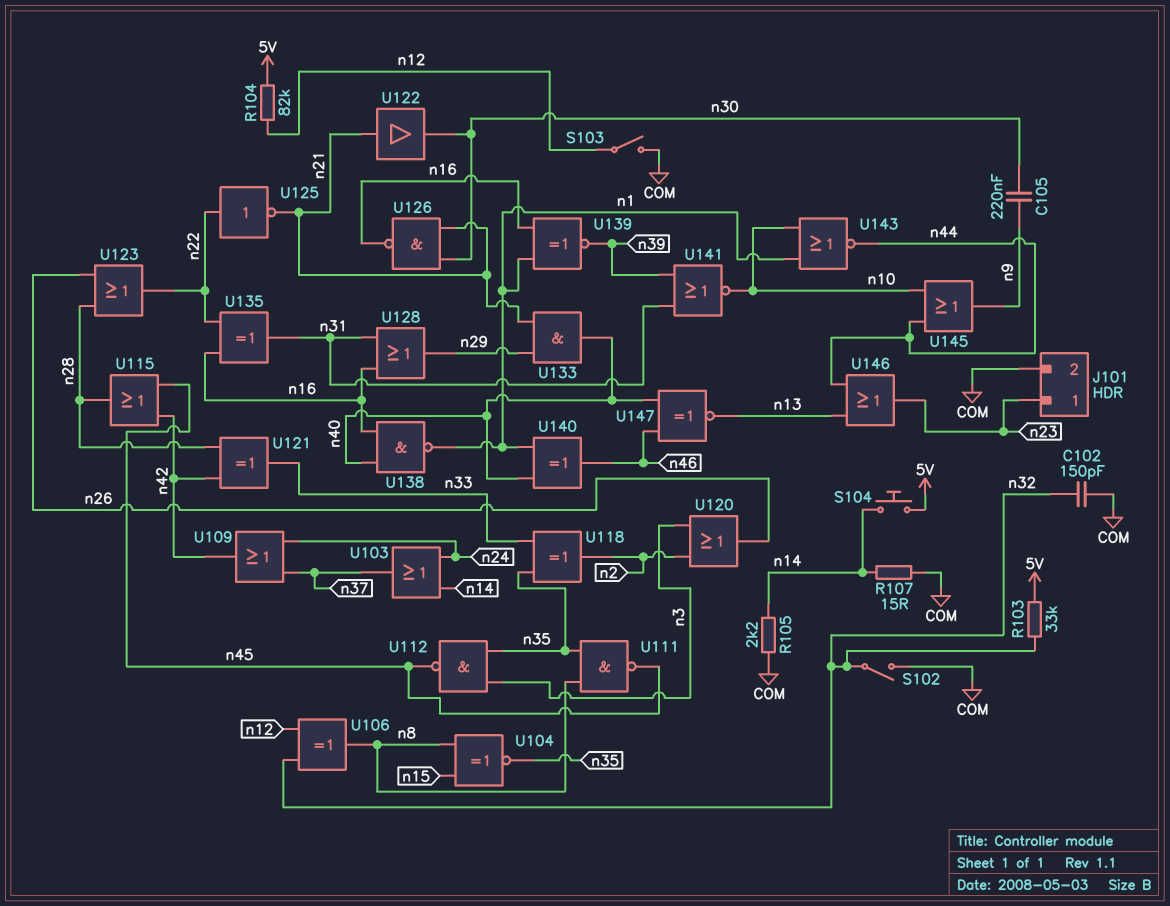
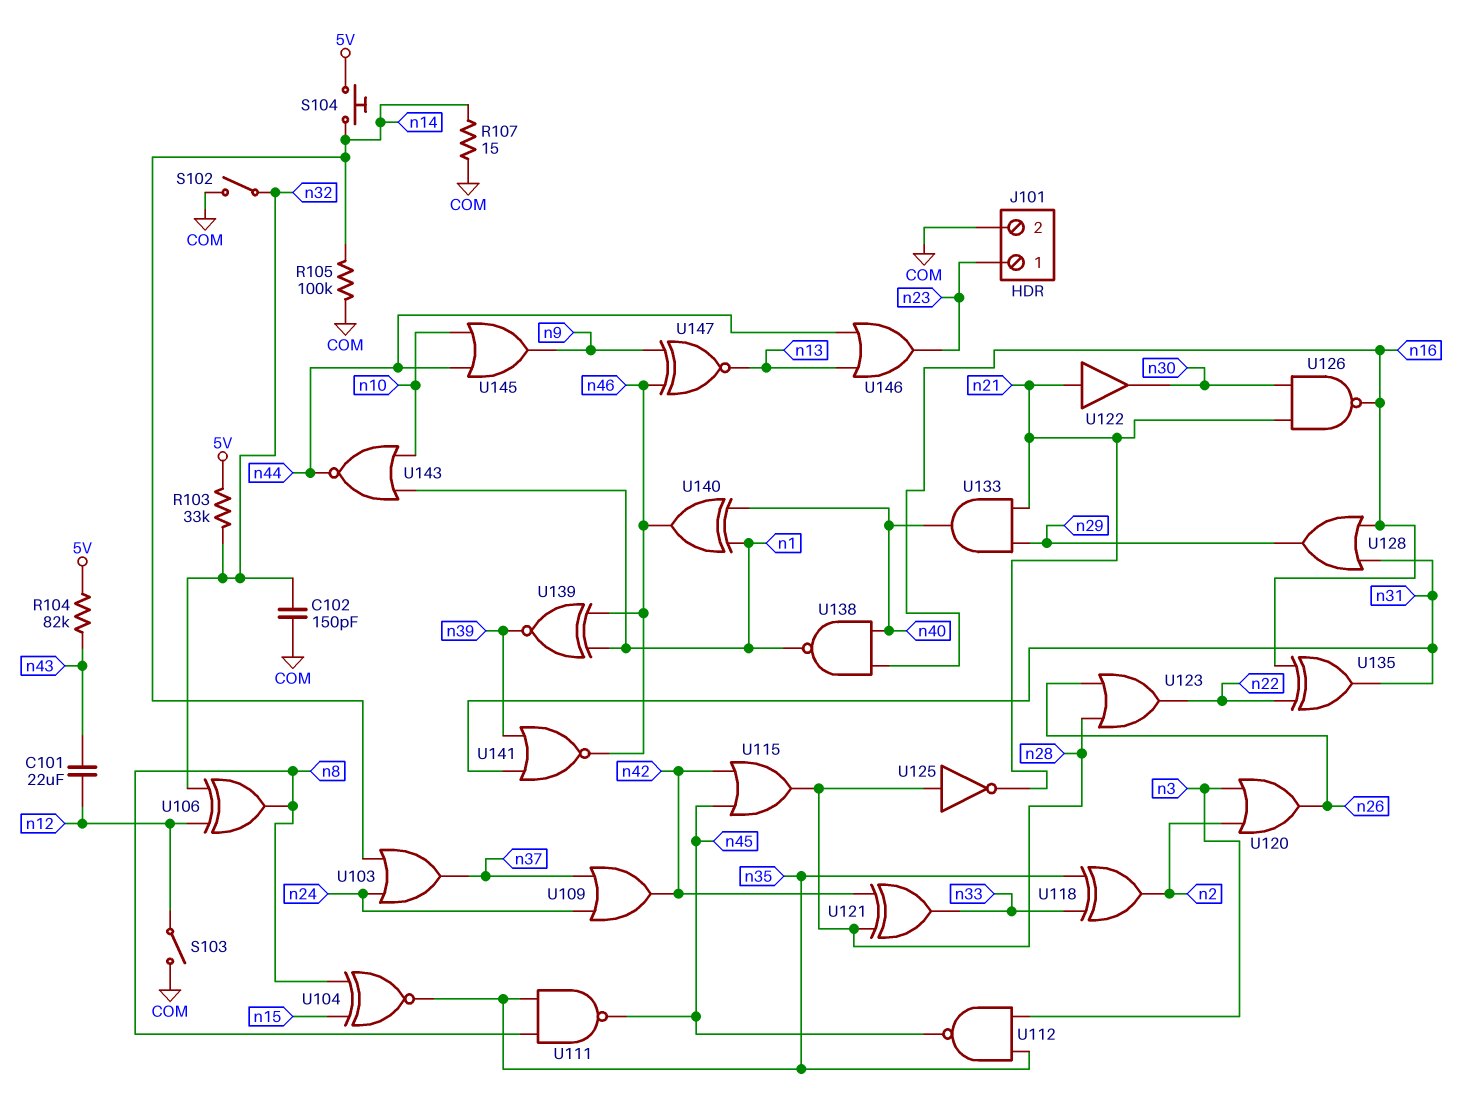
C101: none -> 22uF (n12, n43)
C105: 220nF (n9, n30) -> none
R104: 82k (5V, n12) -> 82k (5V, n43)
R105: 2.2k (COM, n14) -> 100k (COM, n14)
U125: NOT (in n22, out n21) -> NOT (in n28, out n21)
U139: XNOR (in n1, in n16, out n39) -> XNOR (in n1, in n46, out n39)
U141: NOR (in n31, in n39, out n10) -> NOR (in n31, in n39, out n46)
U147: XNOR (in n40, in n46, out n13) -> XNOR (in n9, in n46, out n13)

